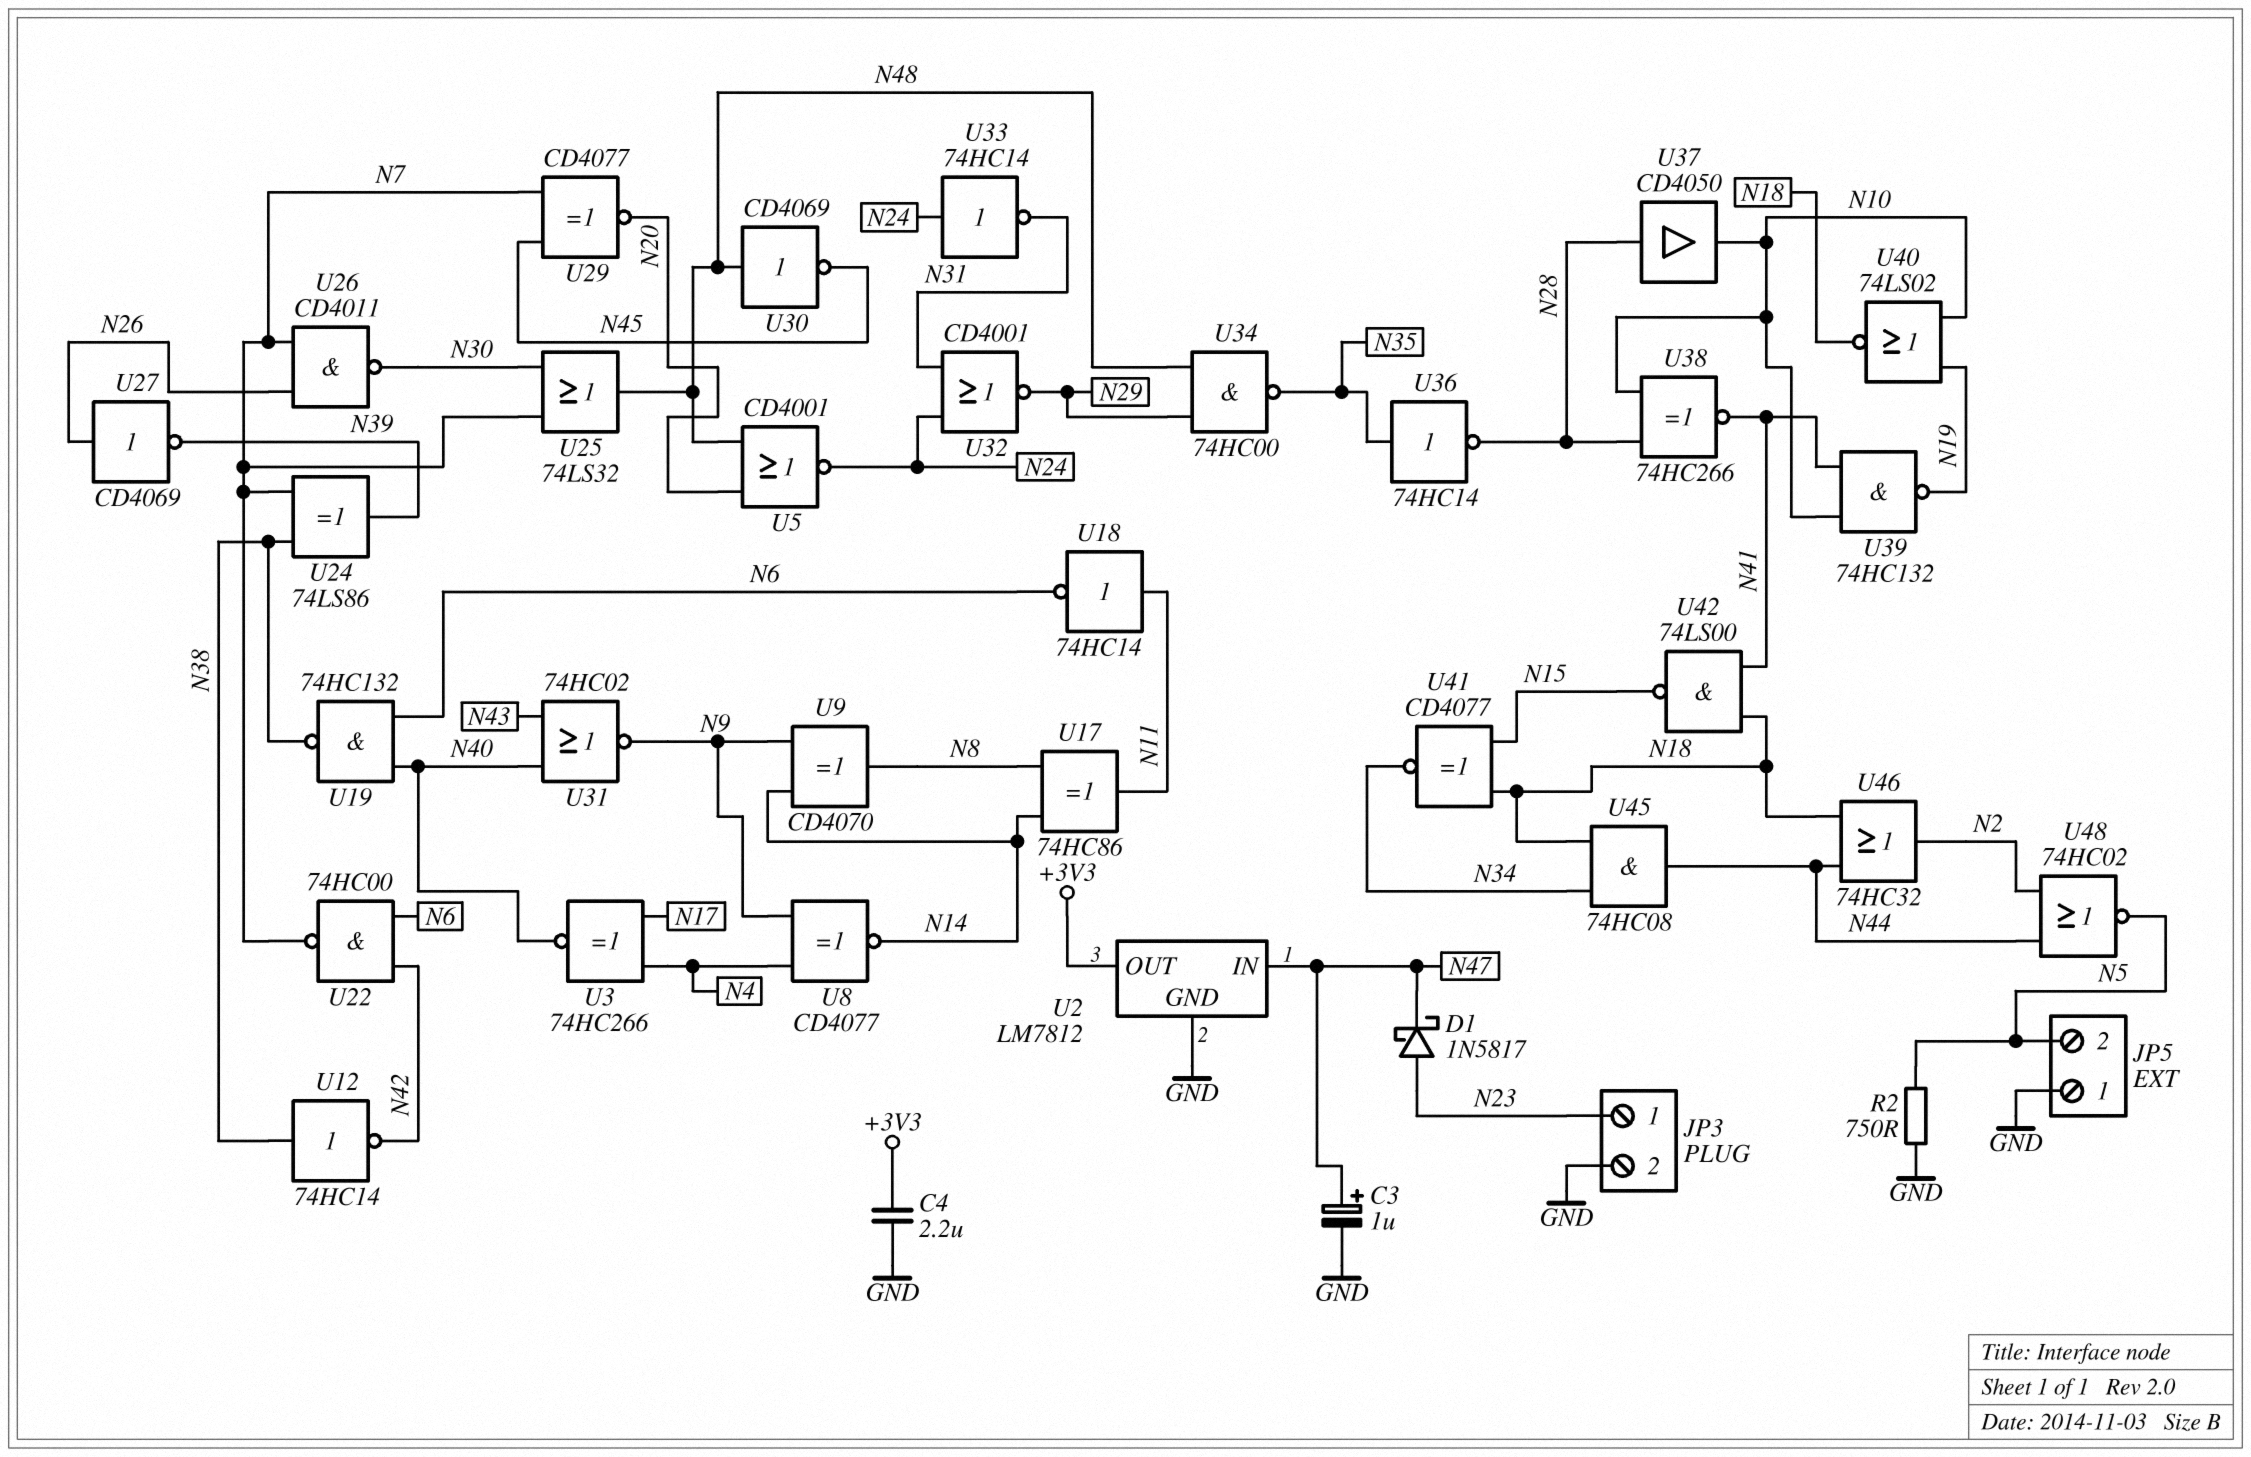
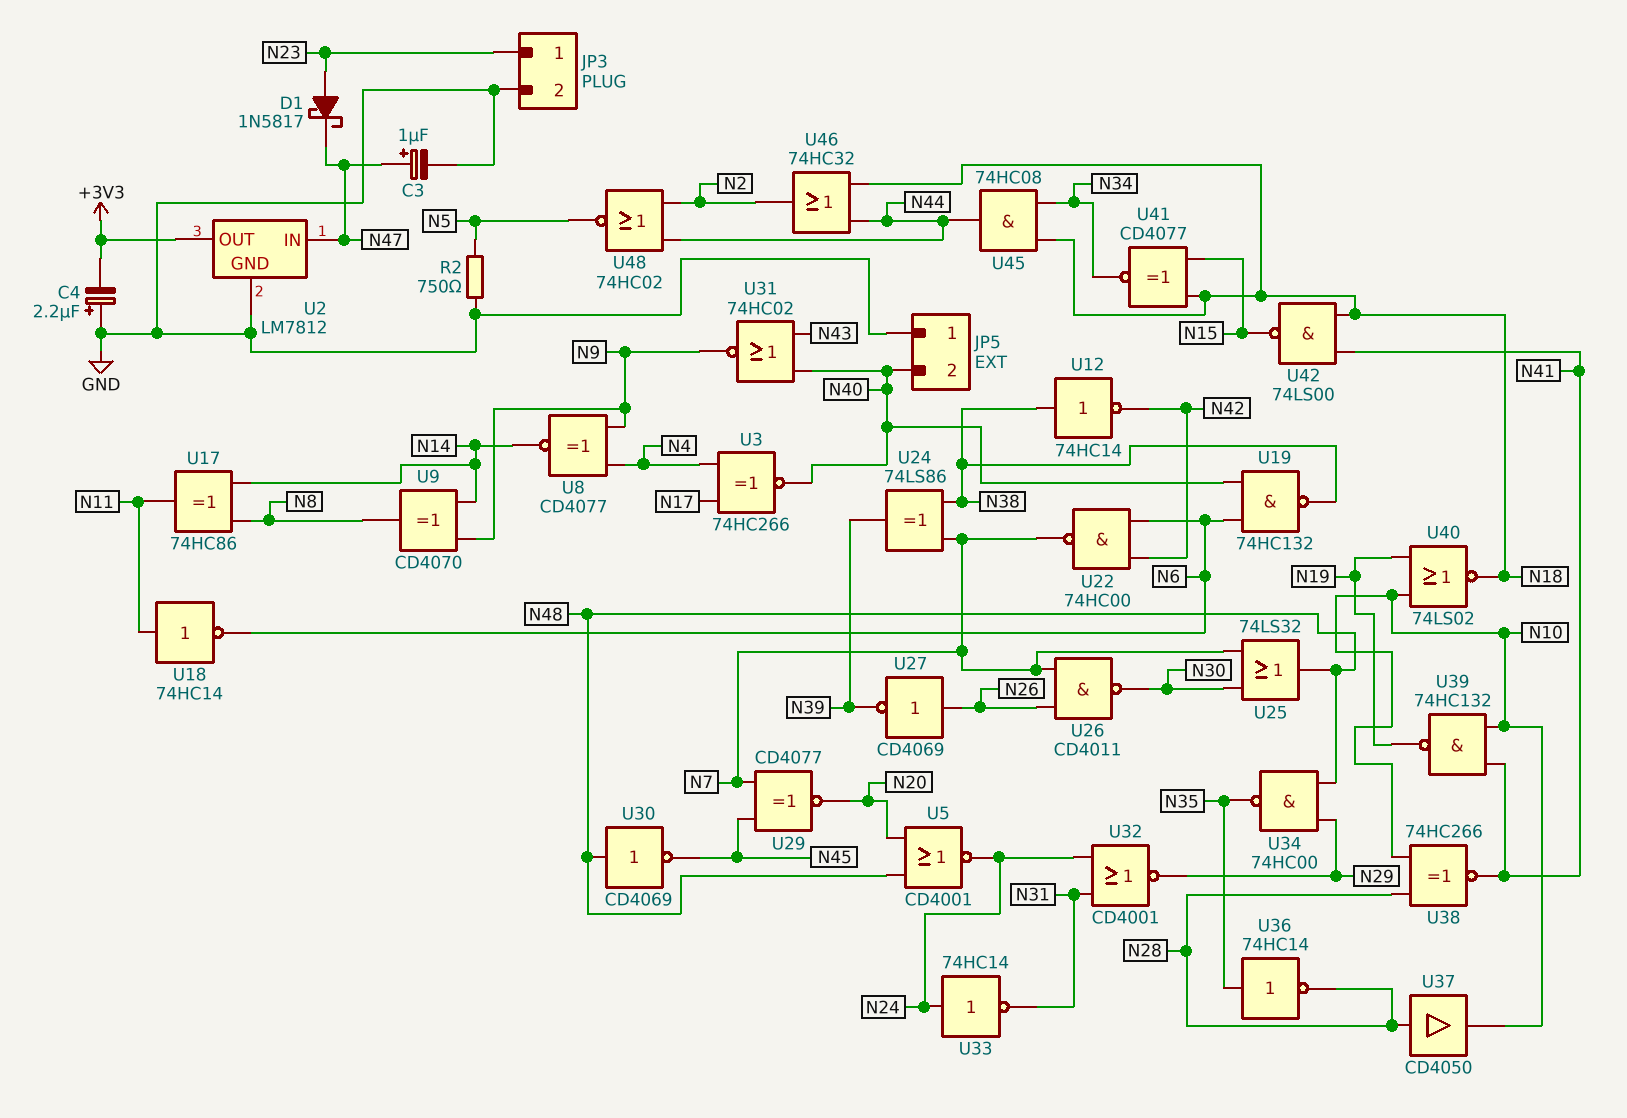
C4: 2.2uF (+3V3, GND) -> 2.2uF (plus GND, minus +3V3)
JP5 pin 2: N5 -> N40

